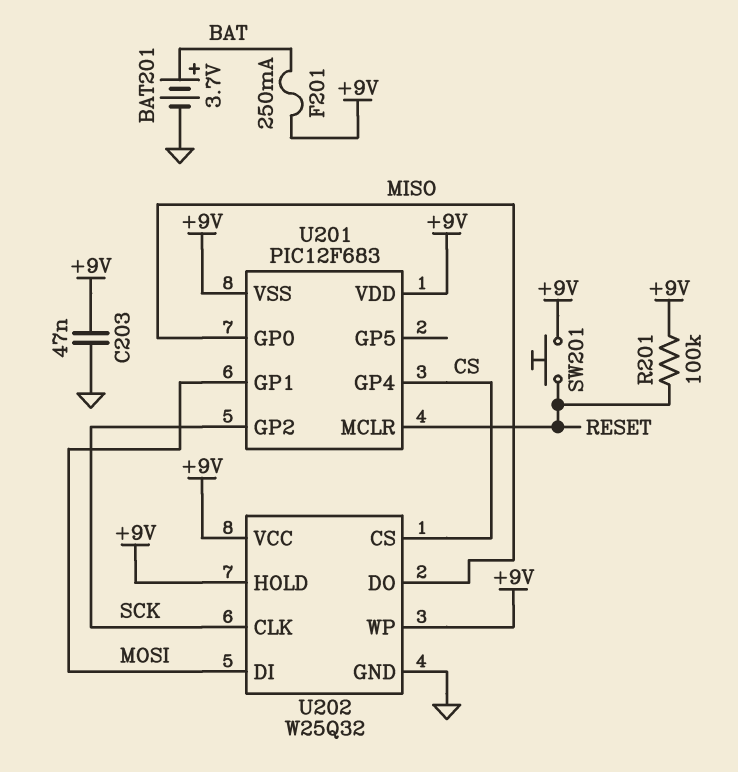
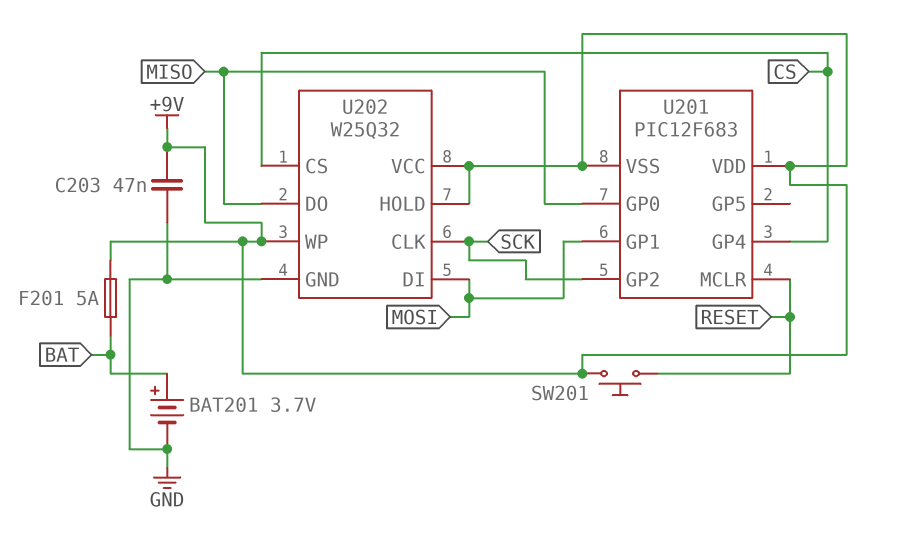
F201: 250mA (+9V, BAT) -> 5A (+9V, BAT)
R201: 100k (+9V, RESET) -> none

